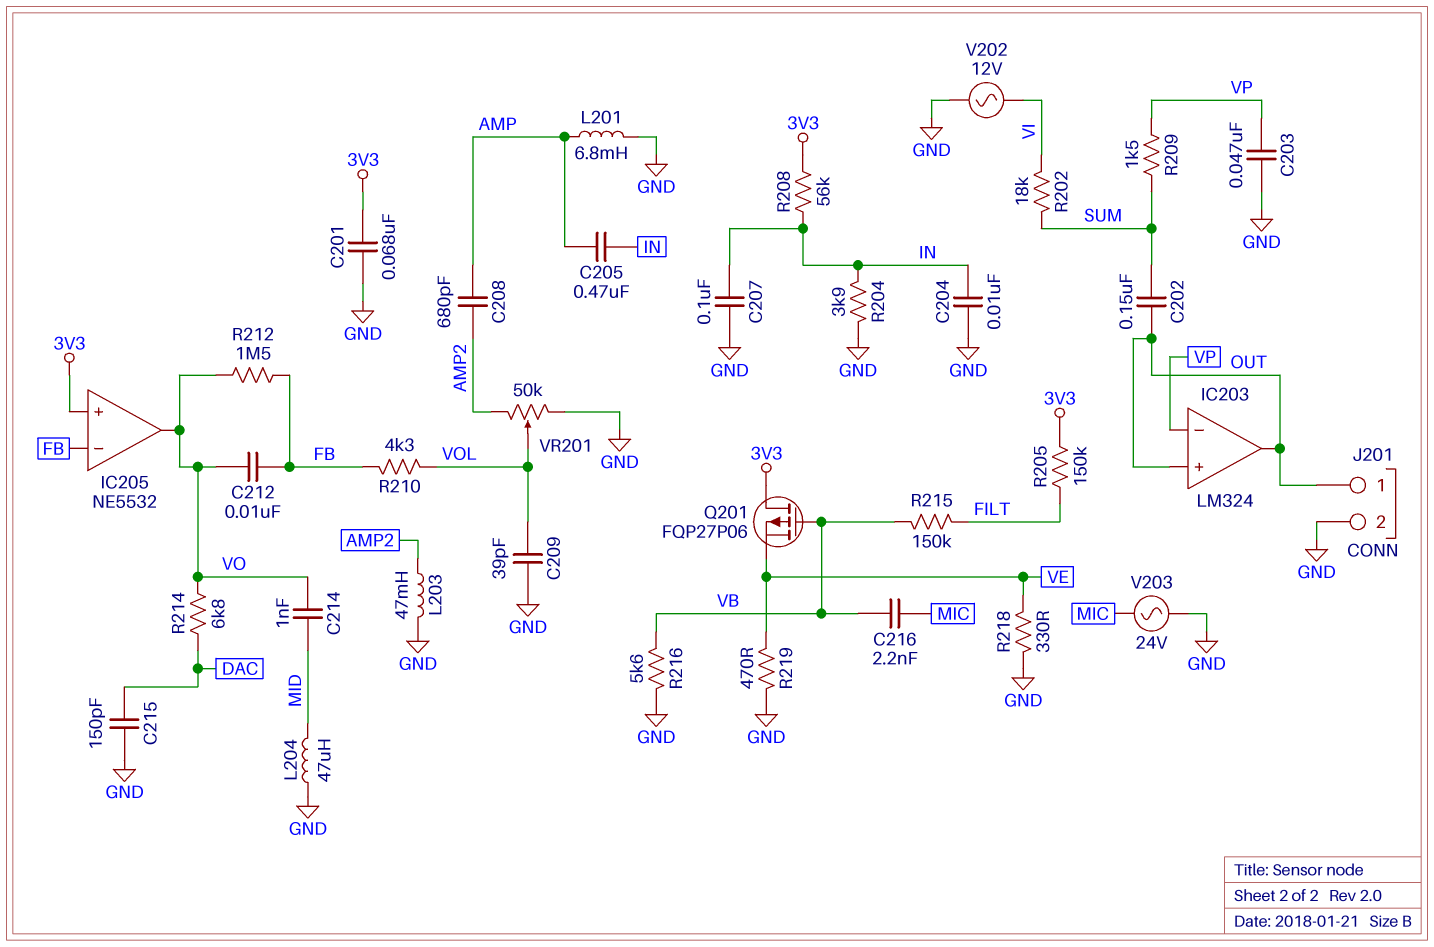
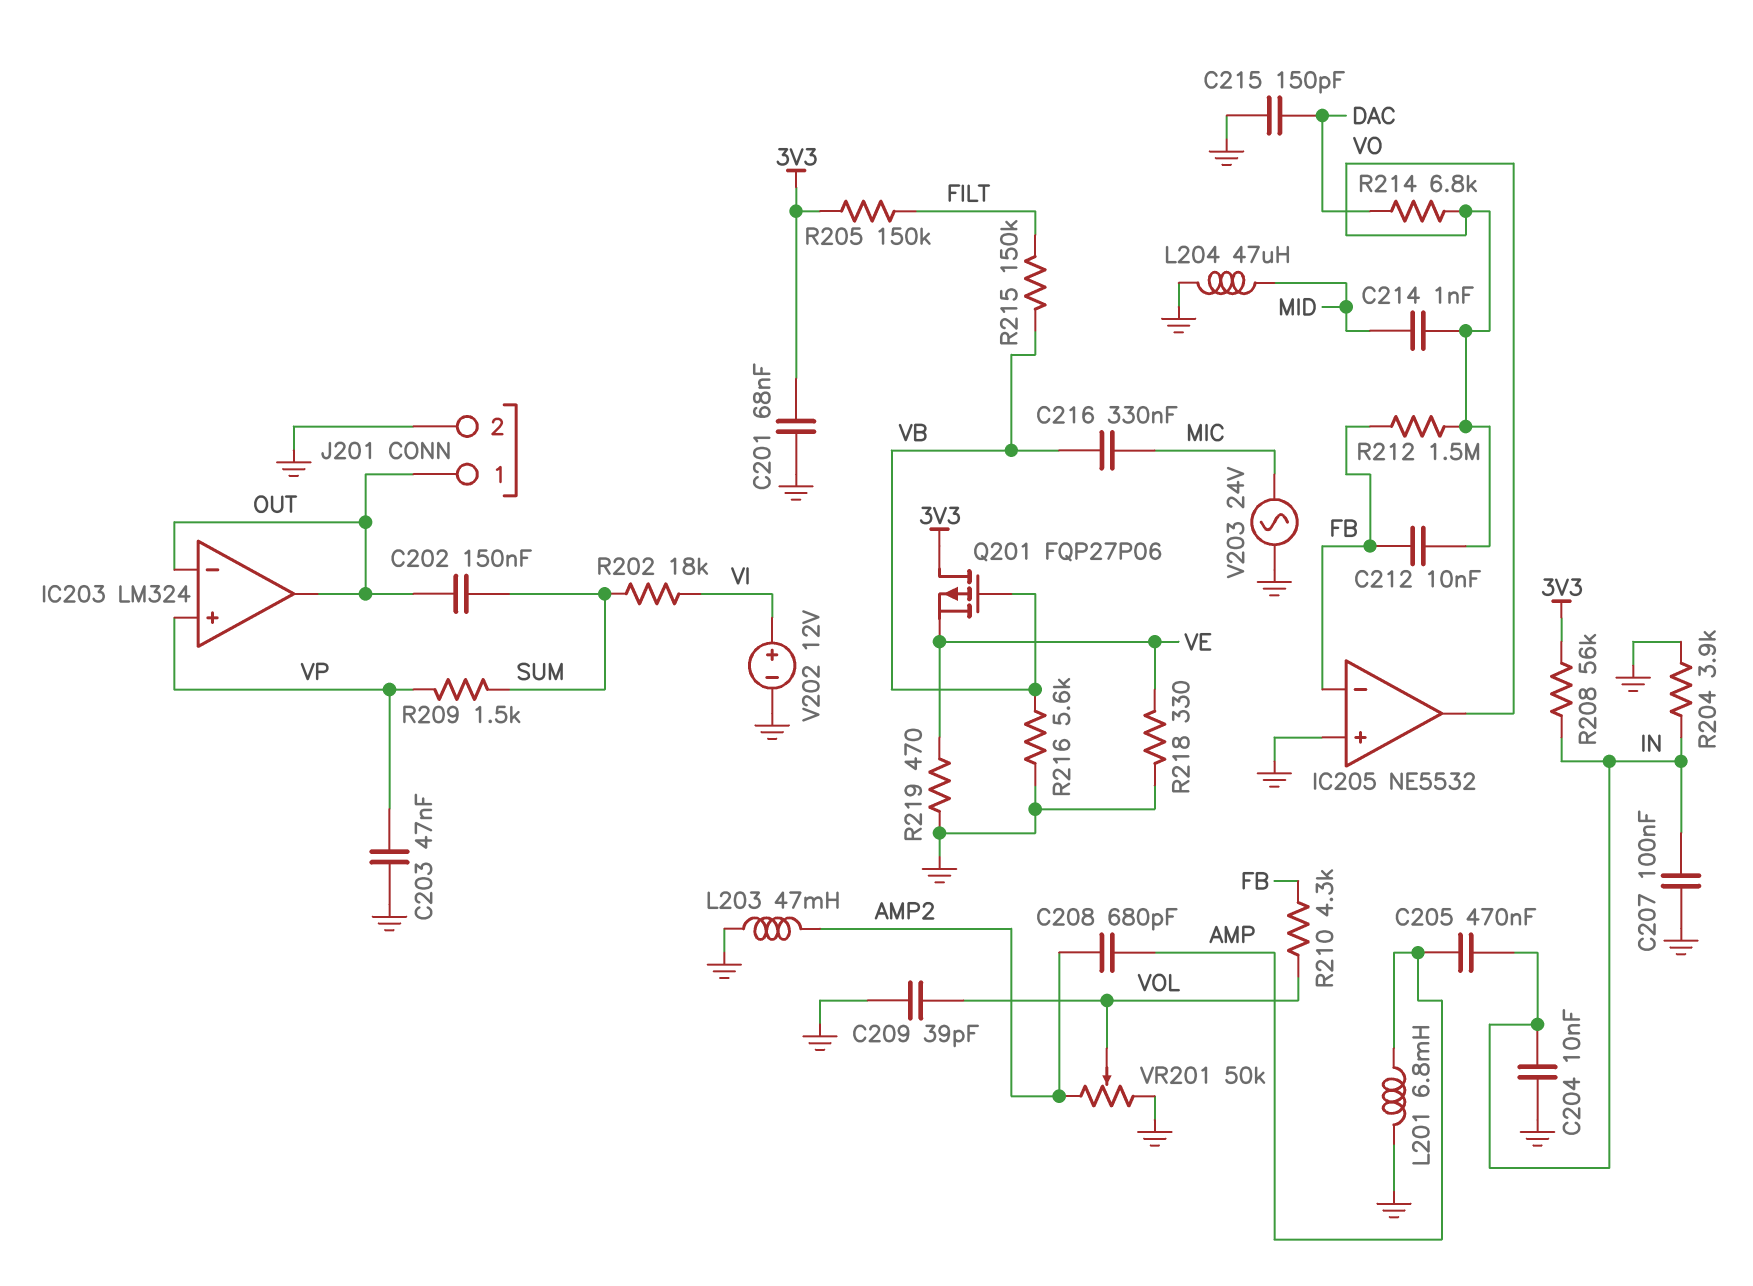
C216: 2.2nF (MIC, VB) -> 330nF (MIC, VB)
IC203 pin in+: OUT -> VP
IC203 pin in-: VP -> OUT
IC205 pin in+: 3V3 -> GND
V202: AC 12V (GND, VI) -> 12V (plus VI, minus GND)

